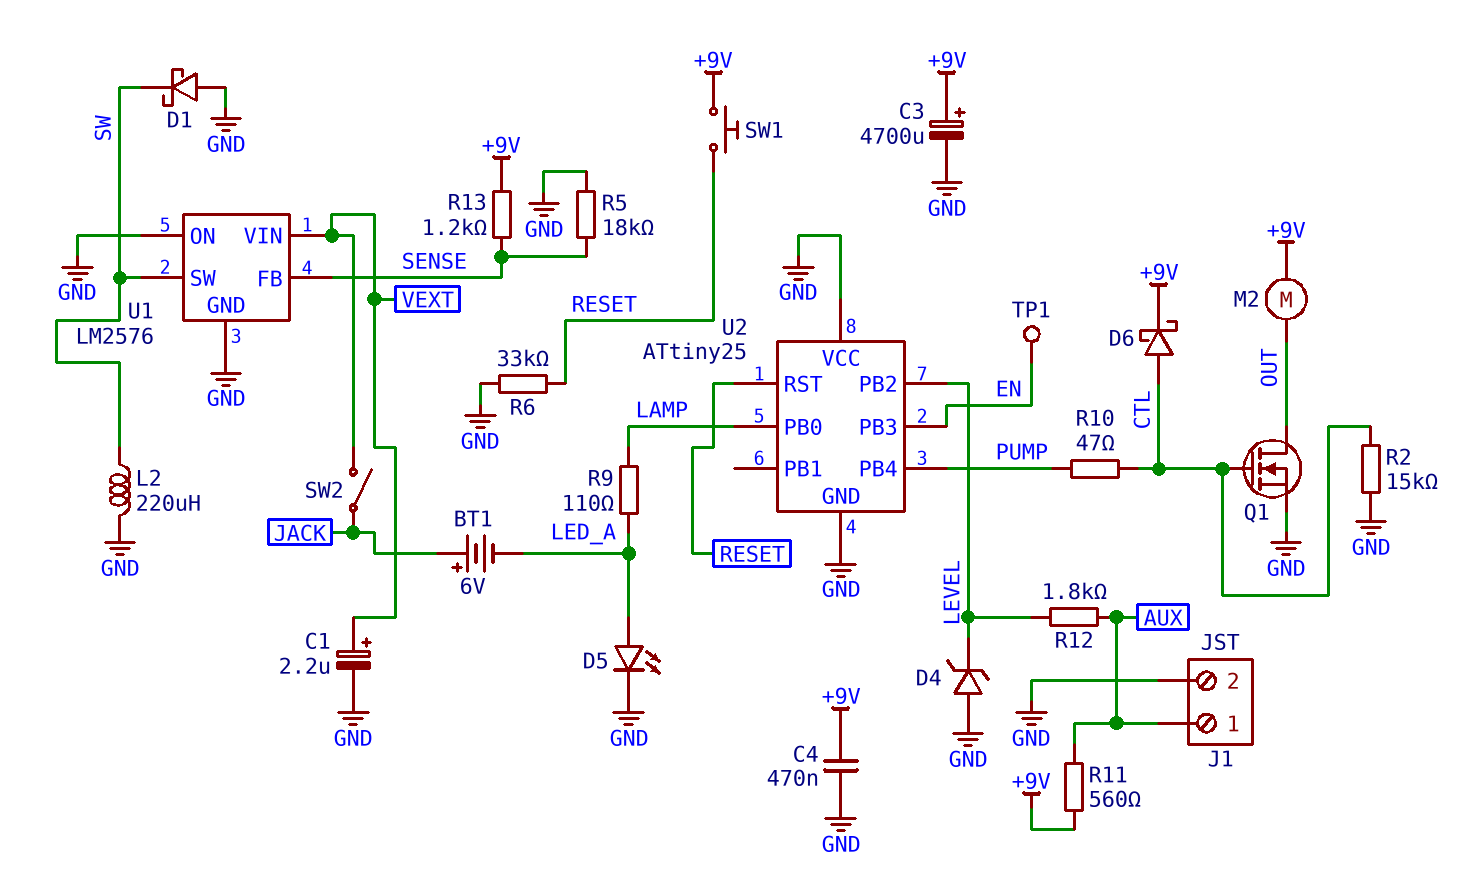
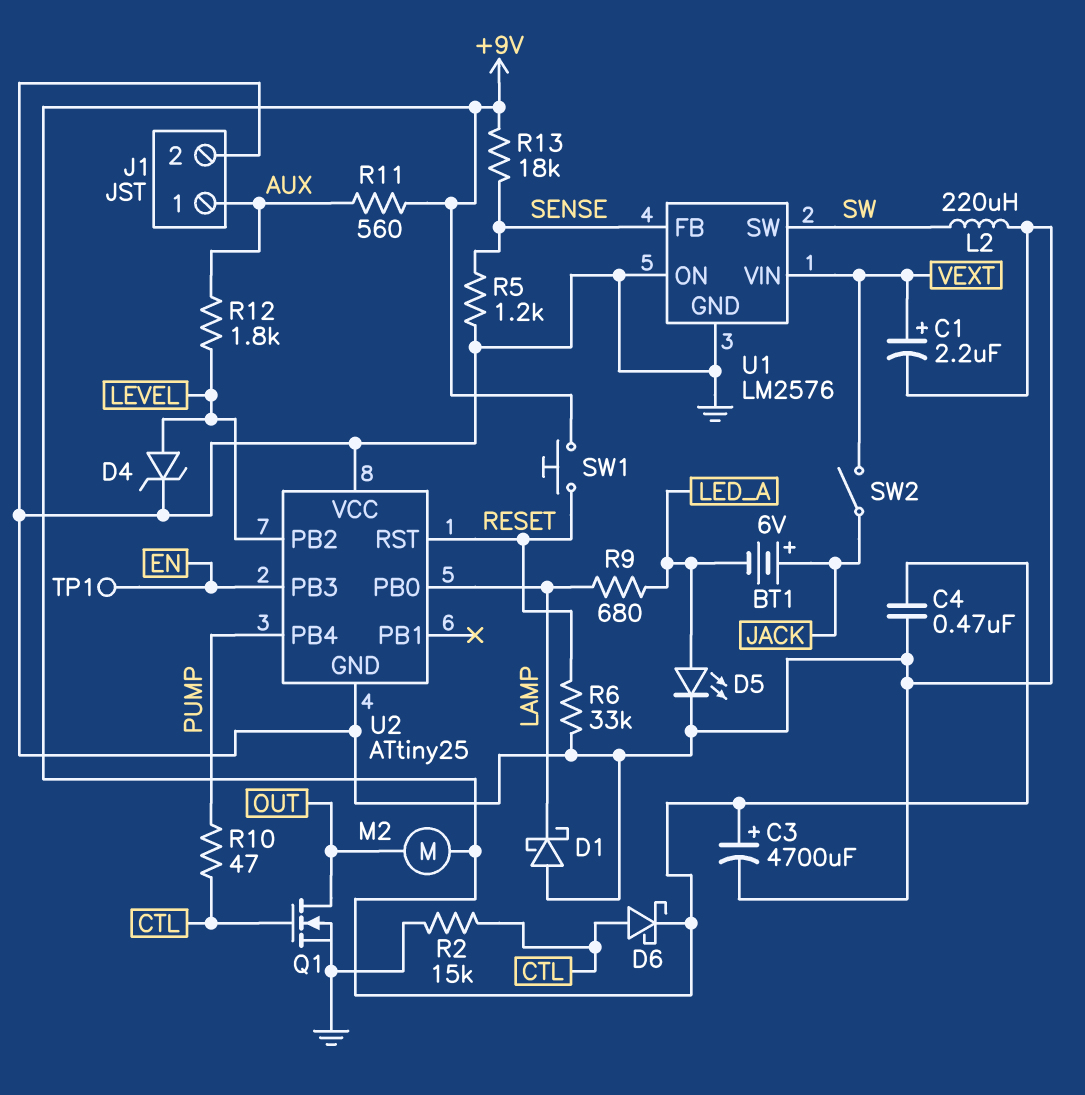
D1: schottky (A GND, K SW) -> schottky (A GND, K LAMP)
D4: zener (A GND, K LEVEL) -> zener (A LEVEL, K GND)
R5: 18k (GND, SENSE) -> 1.2k (GND, SENSE)
R9: 110 (LAMP, LED_A) -> 680 (LAMP, LED_A)
R13: 1.2k (+9V, SENSE) -> 18k (+9V, SENSE)

